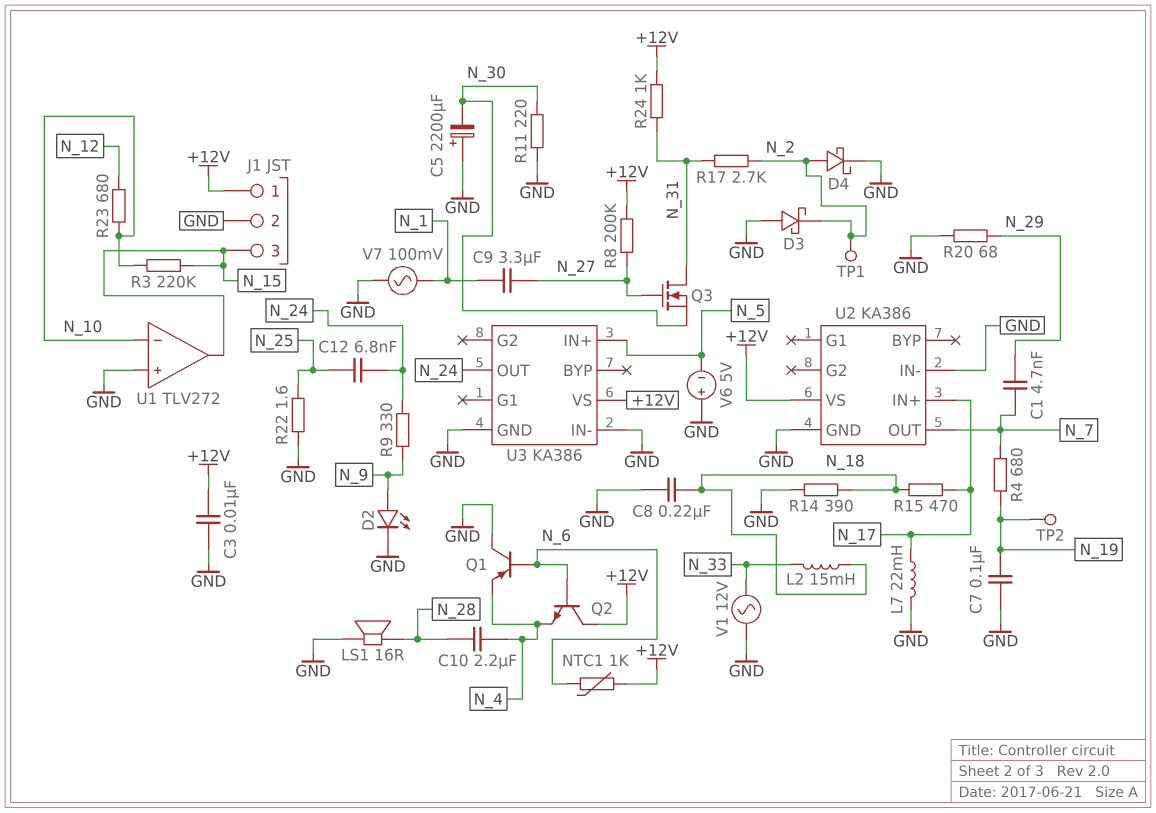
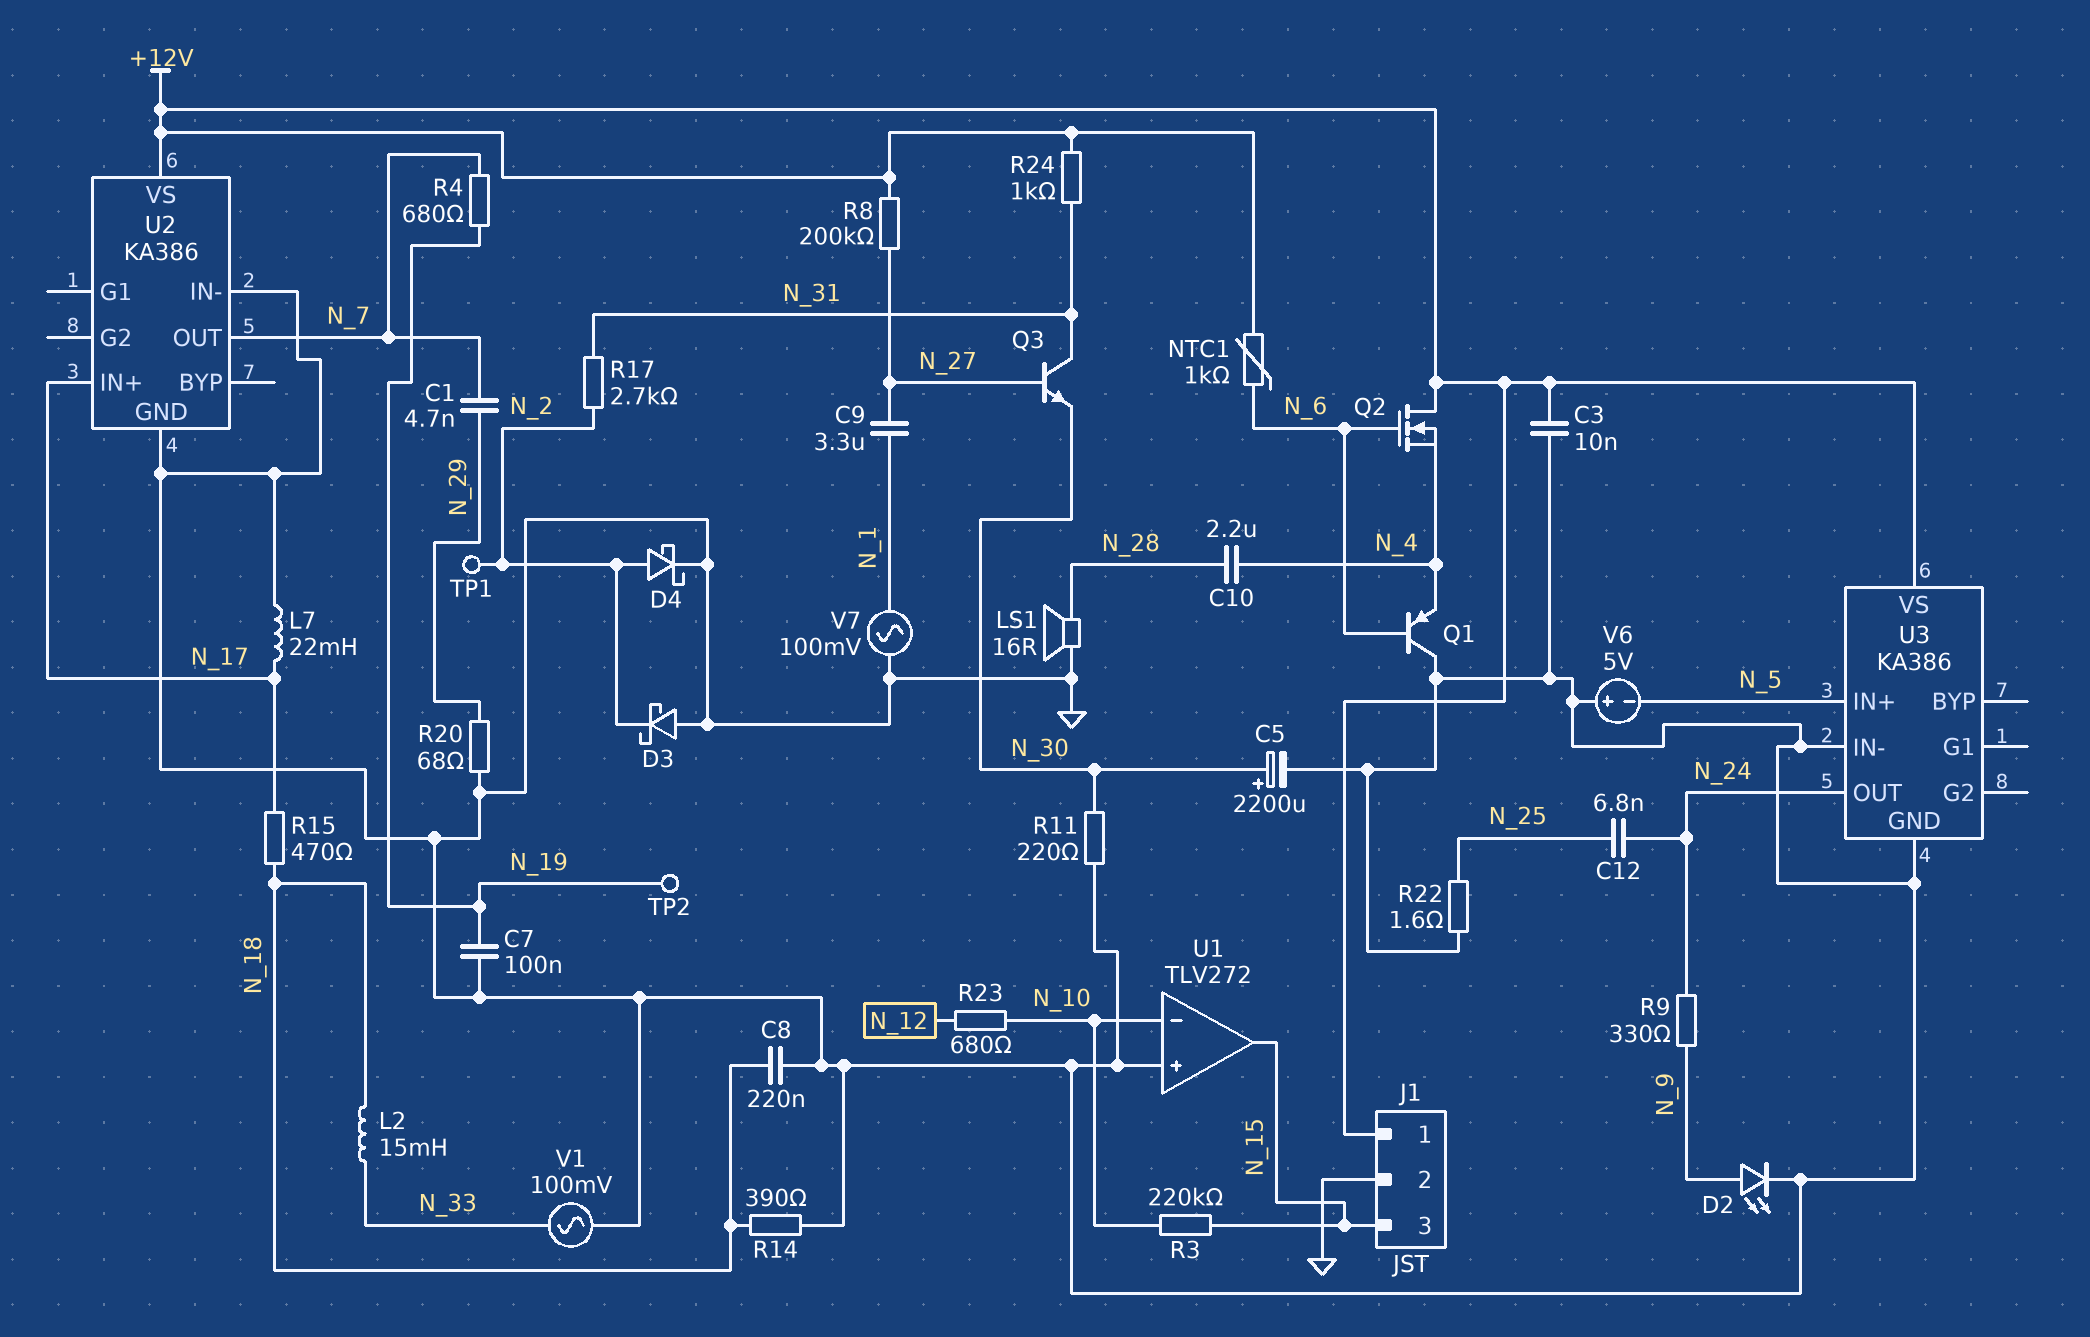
C5: 2200uF (plus GND, minus N_30) -> 2200uF (plus N_30, minus GND)
Q2: NPN (B N_6, C +12V, E N_4) -> NMOS (G N_6, D +12V, S N_4)
Q3: NMOS (G N_27, D N_31, S N_30) -> NPN (B N_27, C N_31, E N_30)
V1: AC 12V (GND, N_33) -> AC 100mV (GND, N_33)

